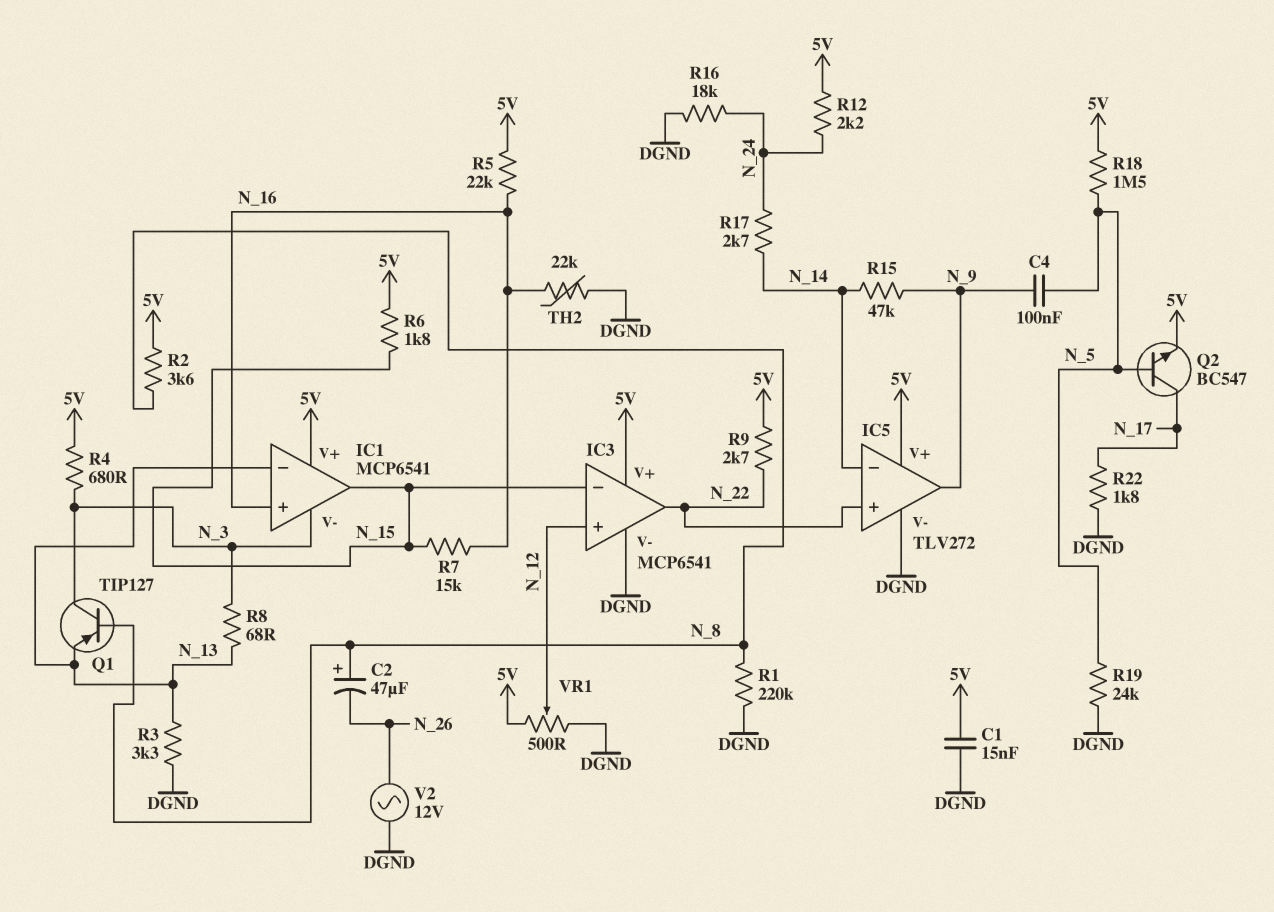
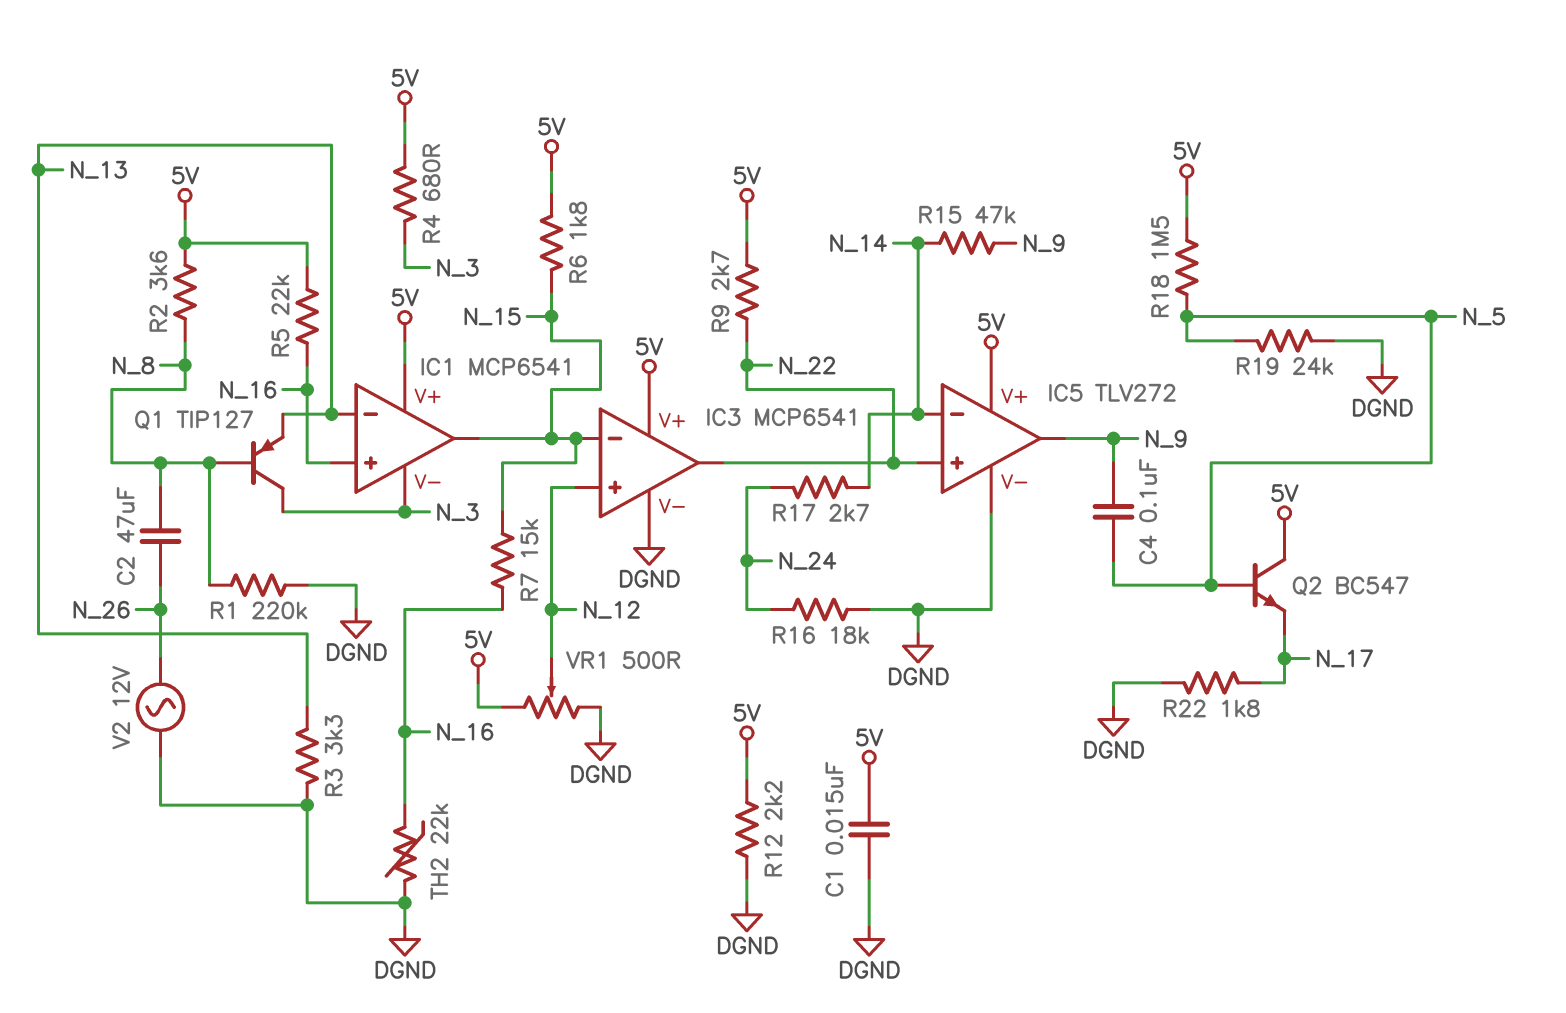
C2: 47uF (plus N_8, minus N_26) -> 47uF (N_8, N_26)
Q2: NPN BC547 (B N_5, C N_17, E 5V) -> NPN BC547 (B N_5, C 5V, E N_17)
R8: 68 (N_3, N_13) -> none
R12: 2.2k (5V, N_24) -> 2.2k (5V, DGND)

